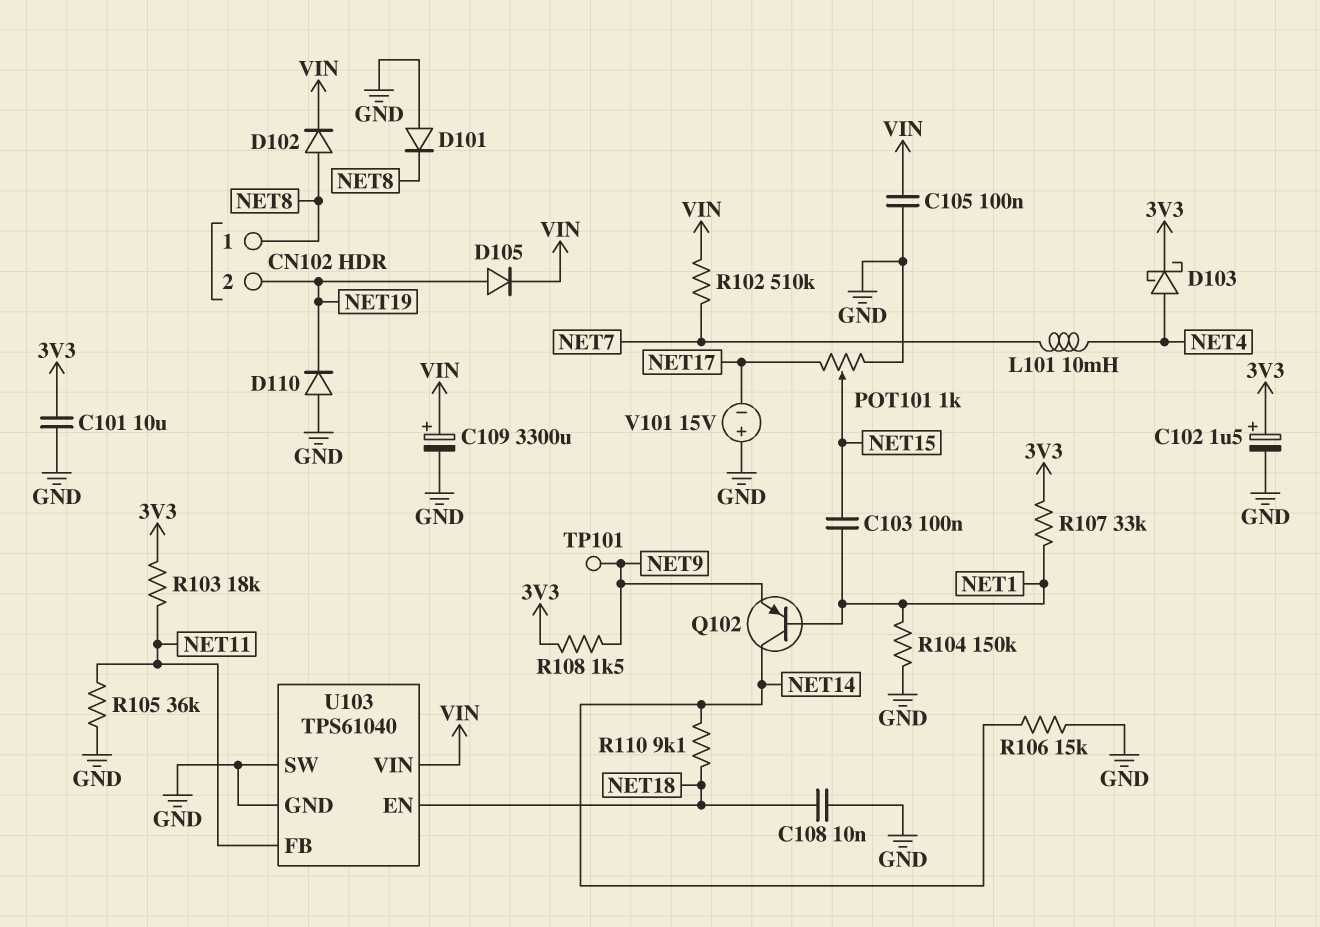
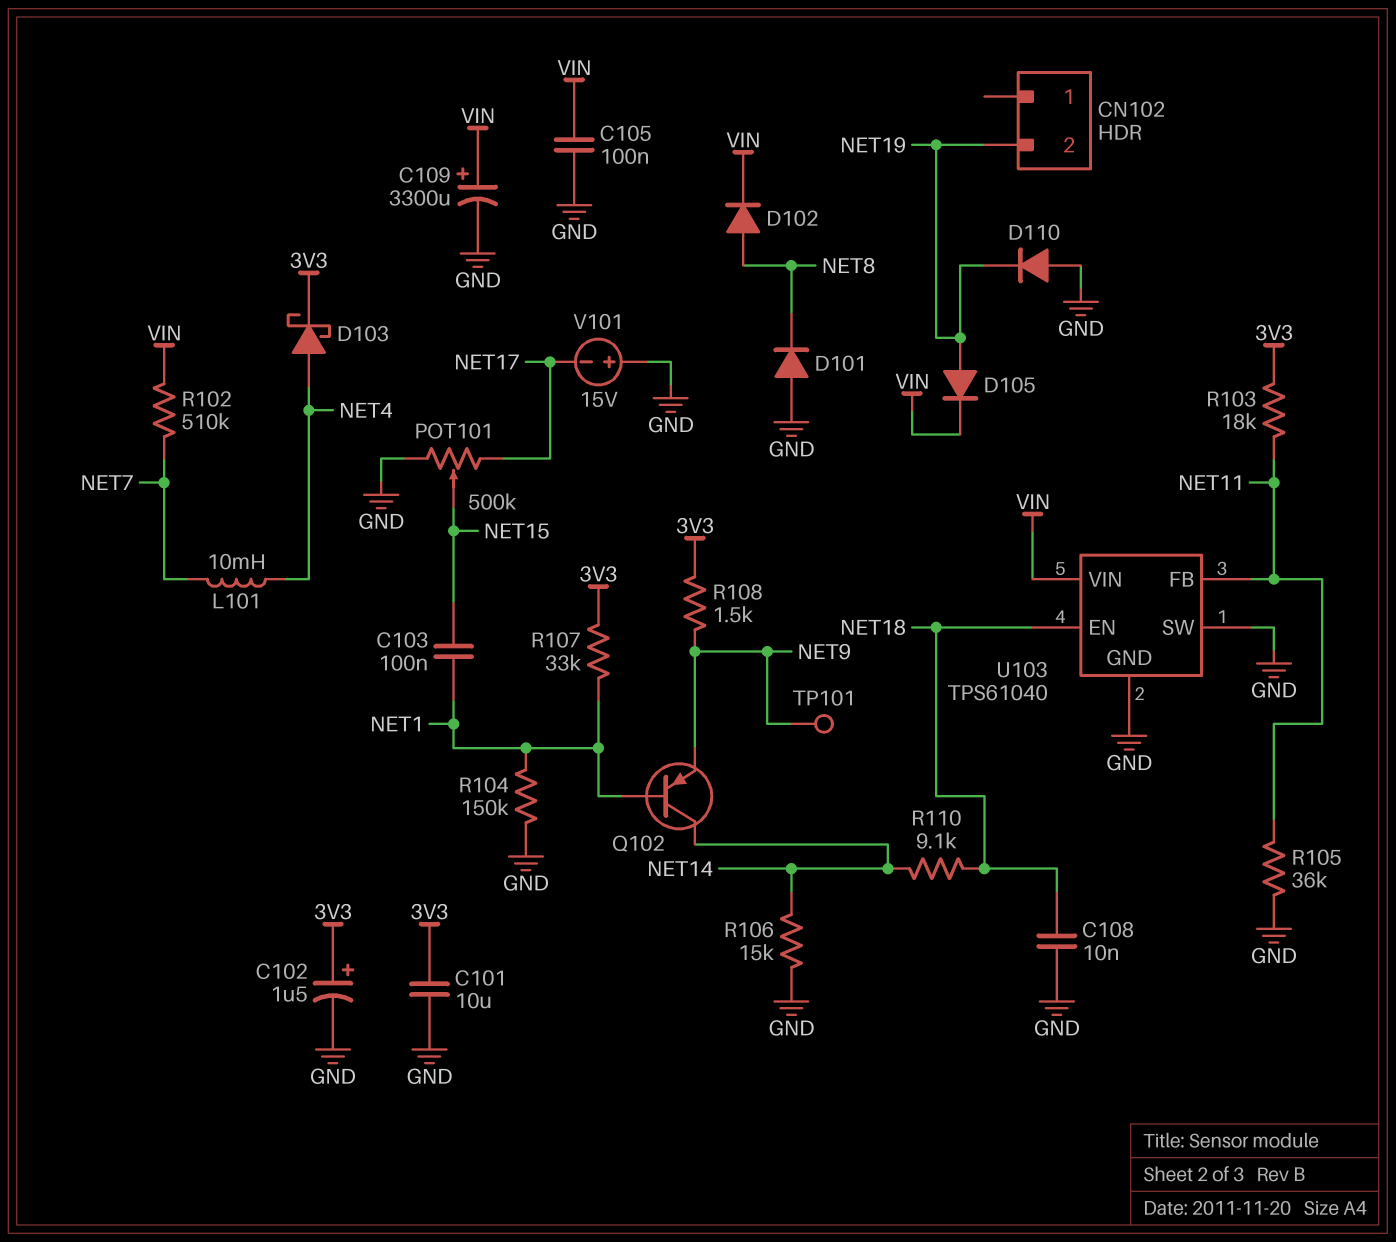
CN102 pin 1: NET8 -> none
POT101: 1k (GND, NET17, wiper NET15) -> 500k (GND, NET17, wiper NET15)

